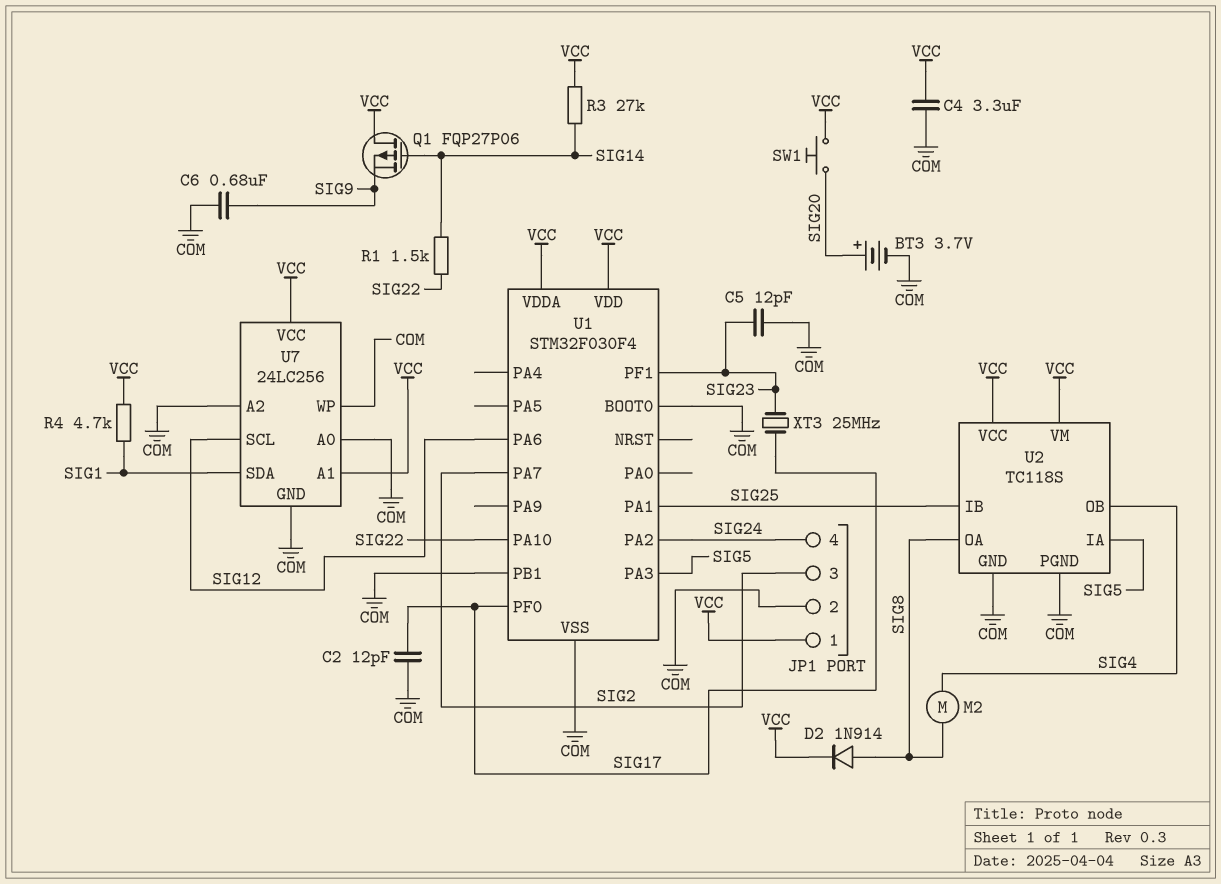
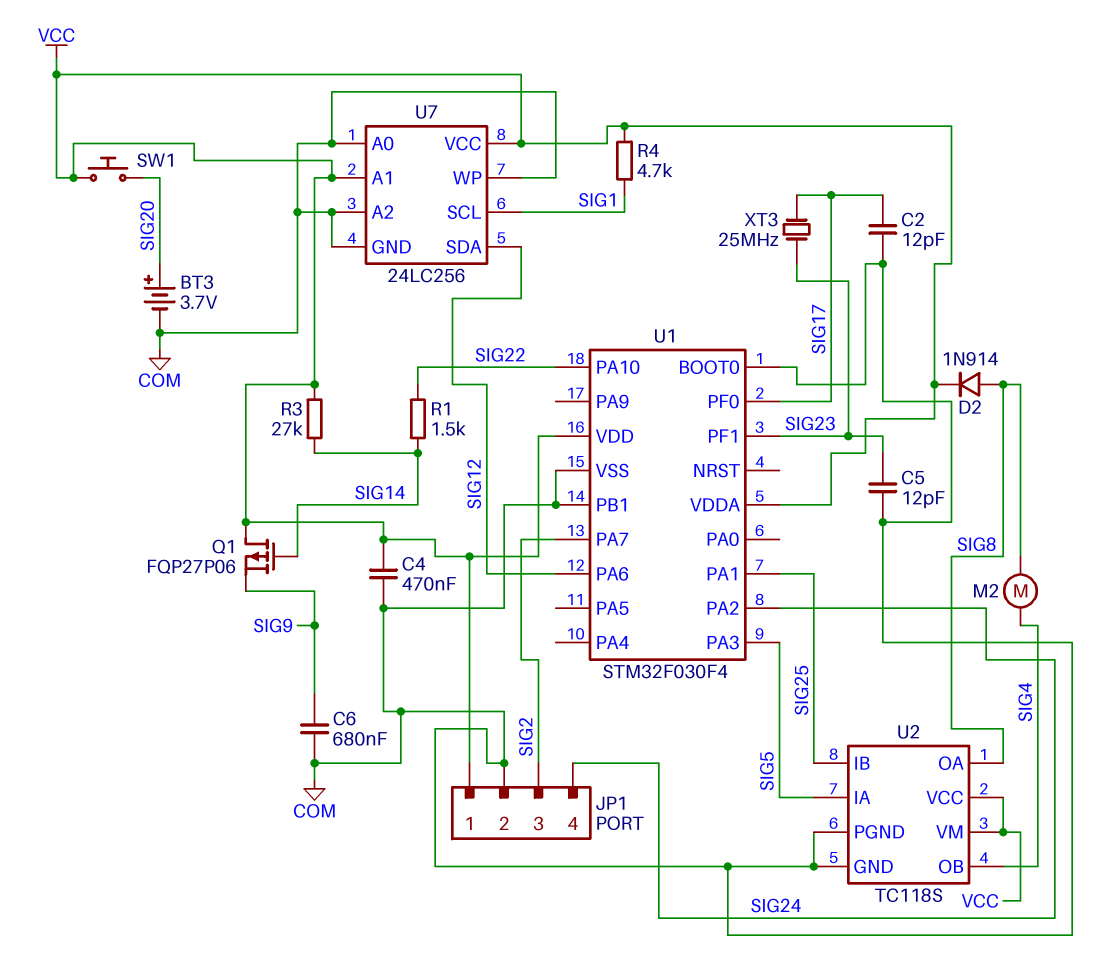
C4: 3.3uF (COM, VCC) -> 470nF (COM, VCC)
U7 pin SCL: SIG12 -> SIG1
U7 pin SDA: SIG1 -> SIG12

